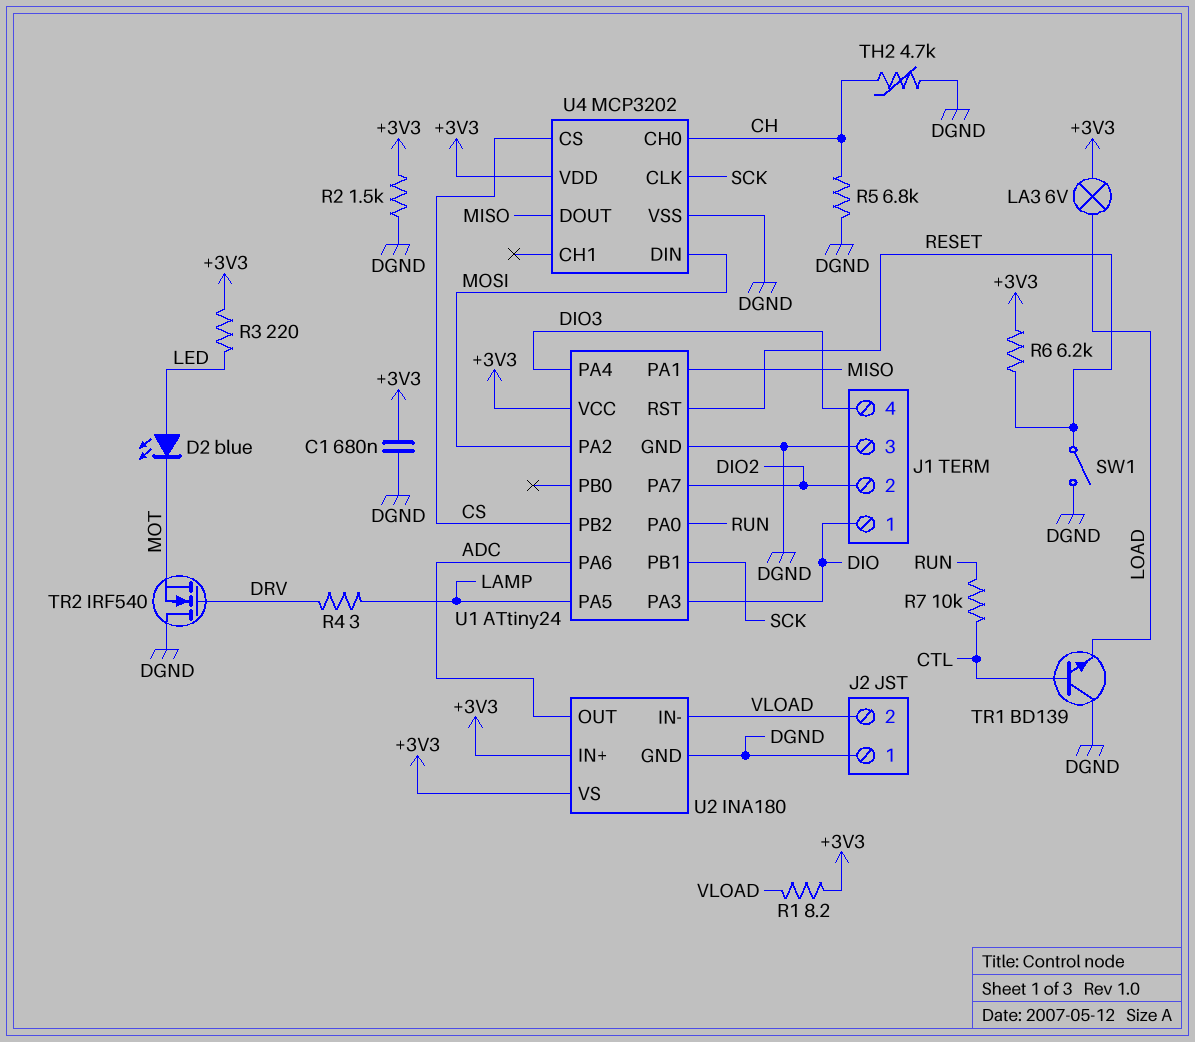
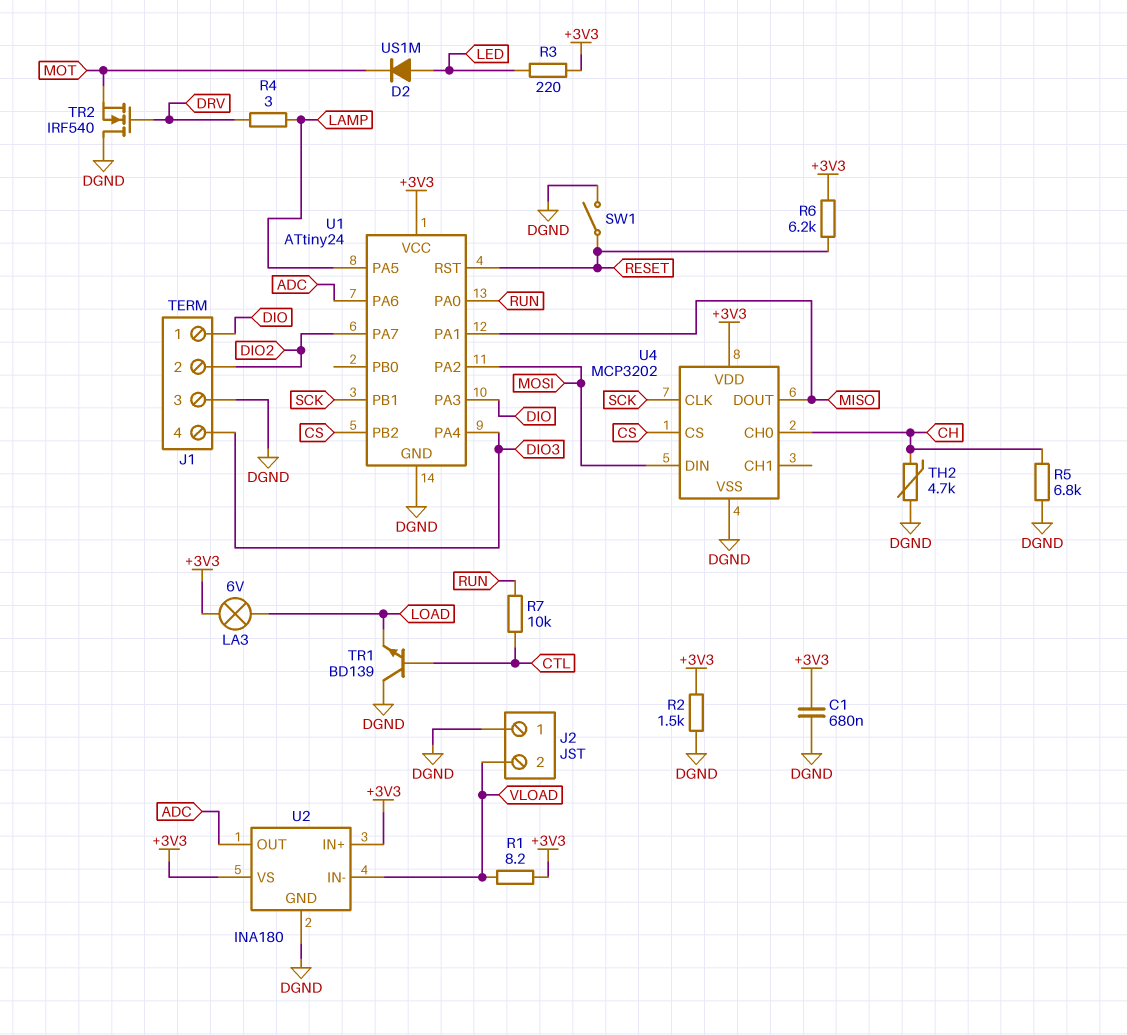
D2: LED blue (A LED, K MOT) -> diode US1M (A LED, K MOT)

